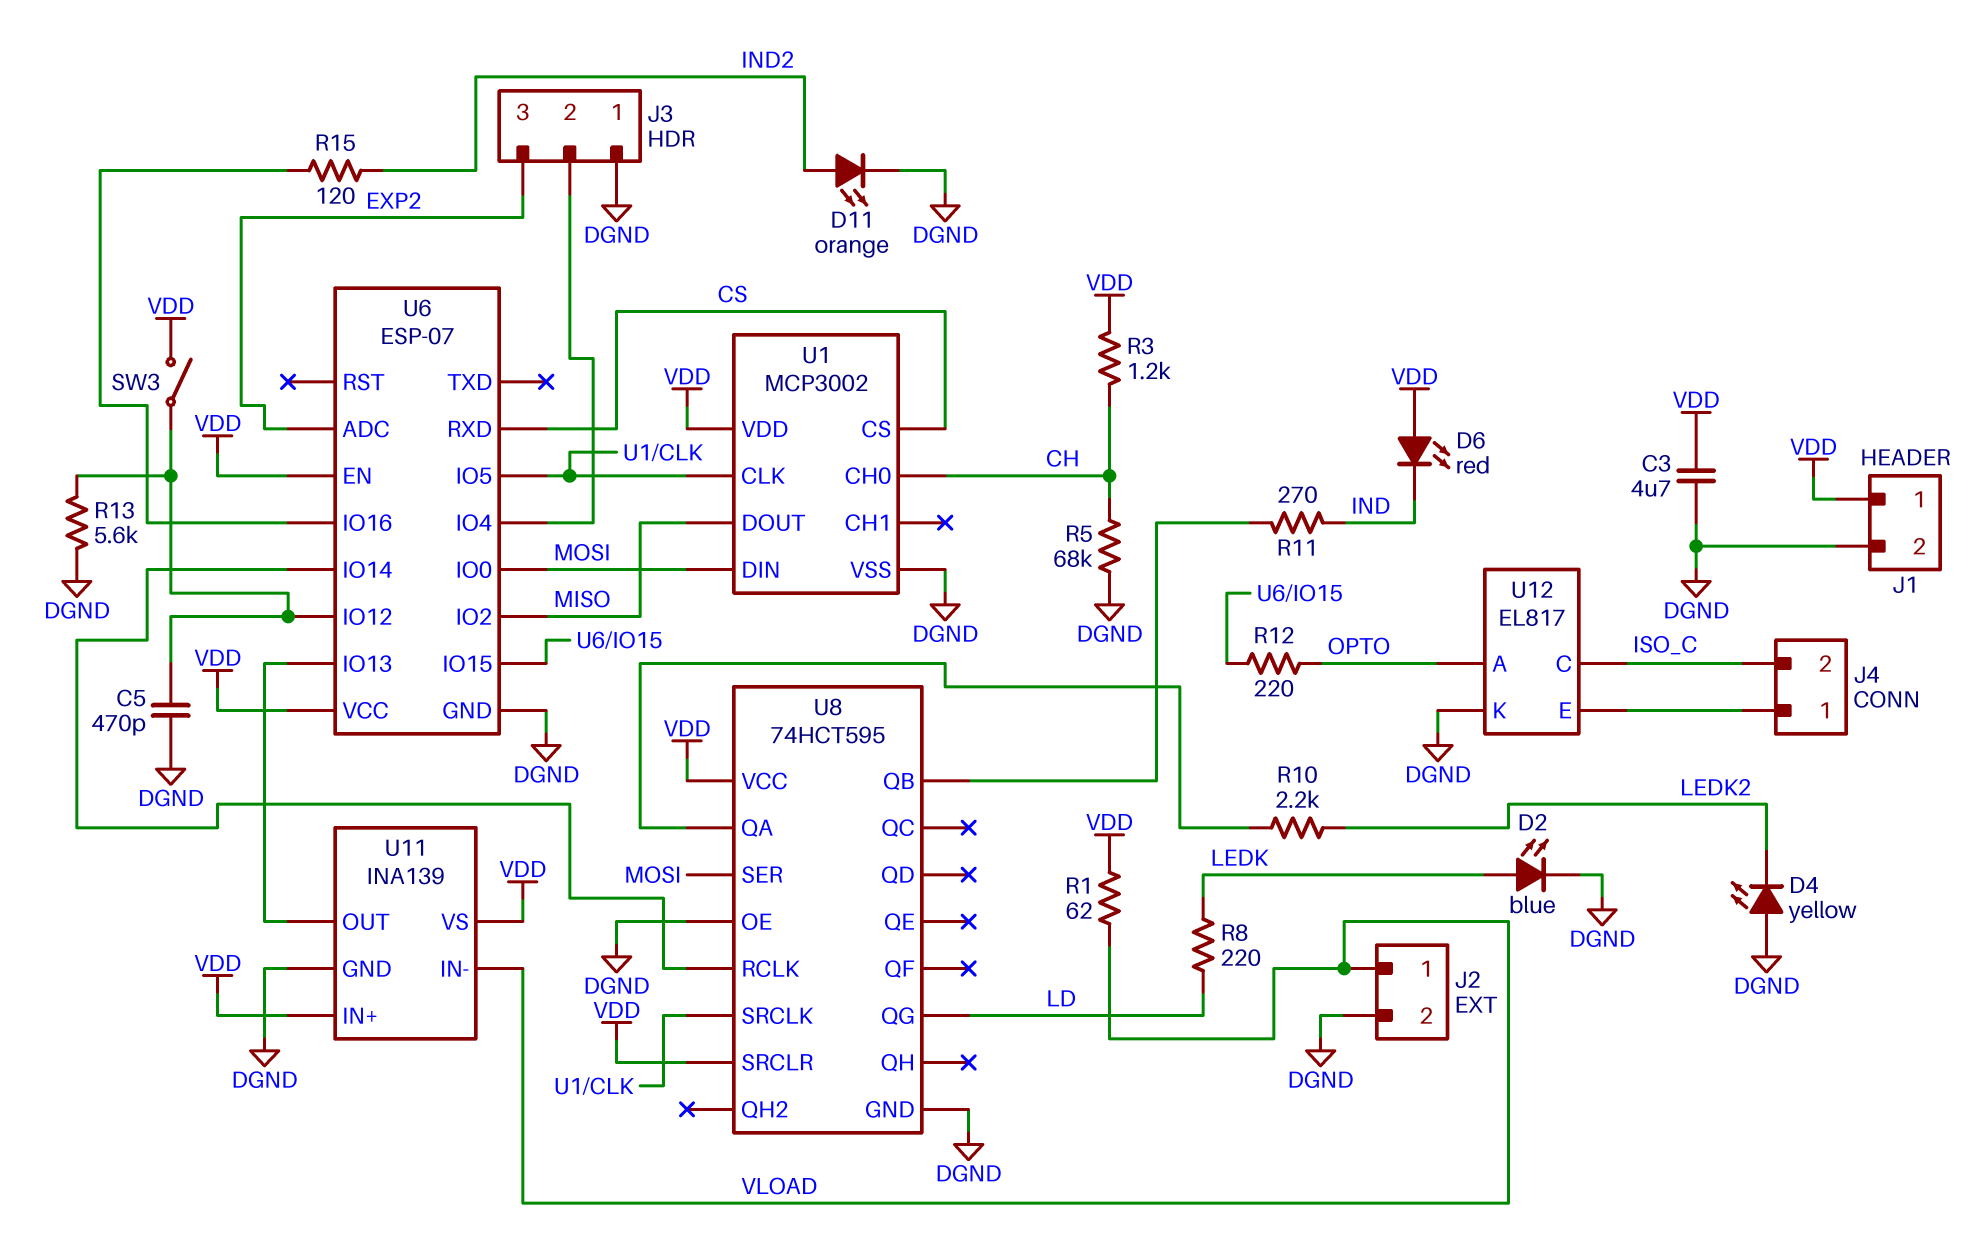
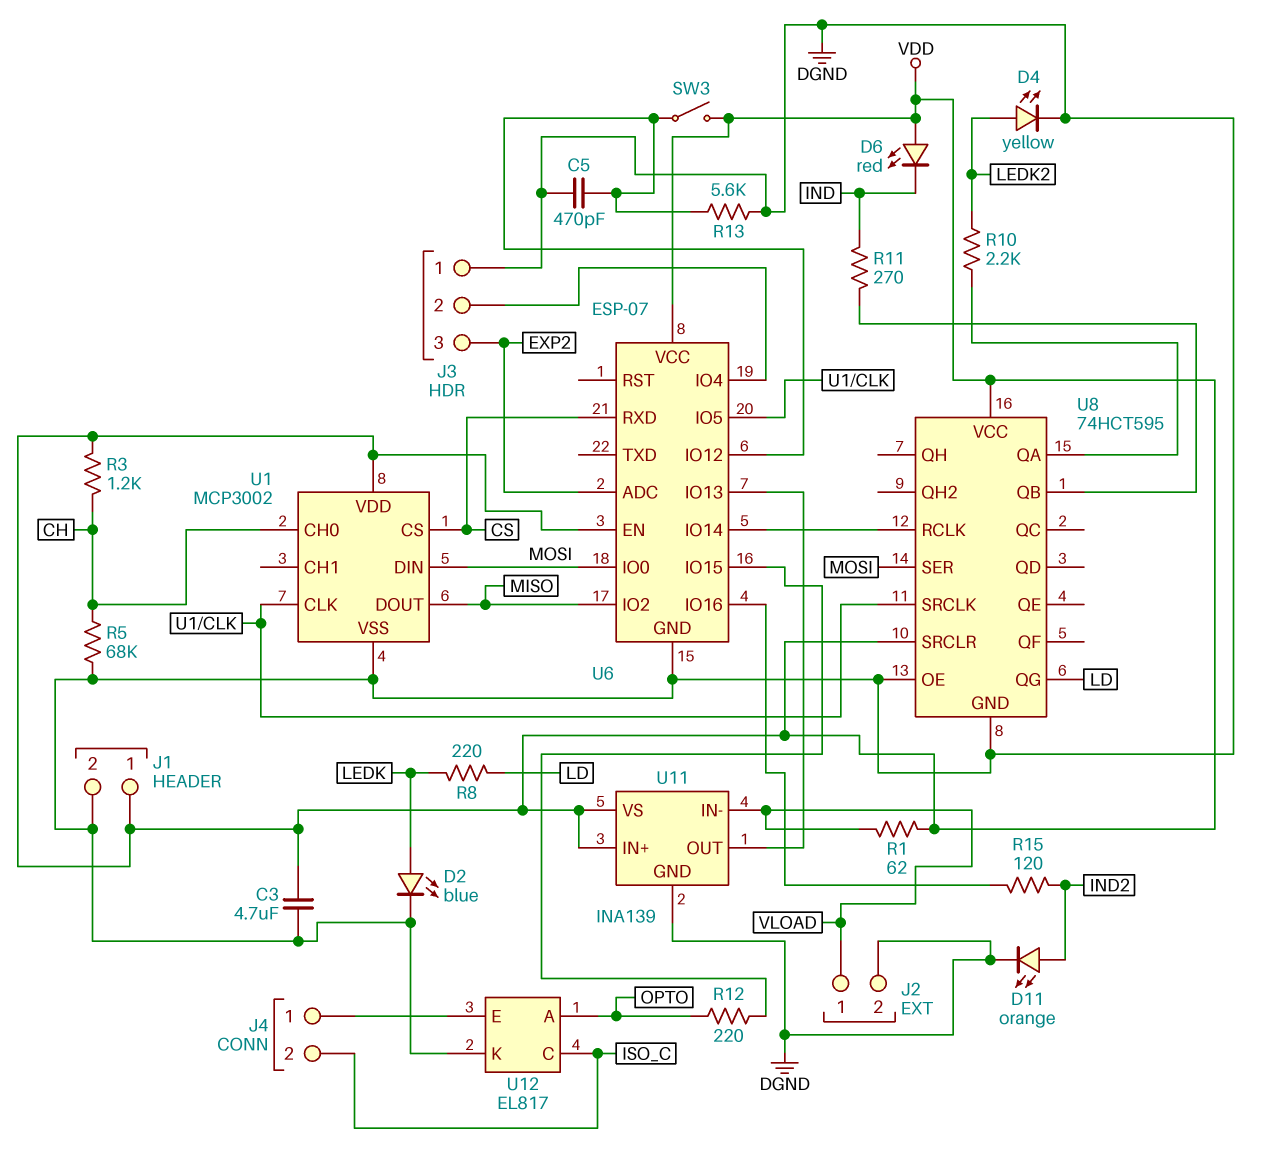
D4: LED yellow (A DGND, K LEDK2) -> LED yellow (A LEDK2, K DGND)

